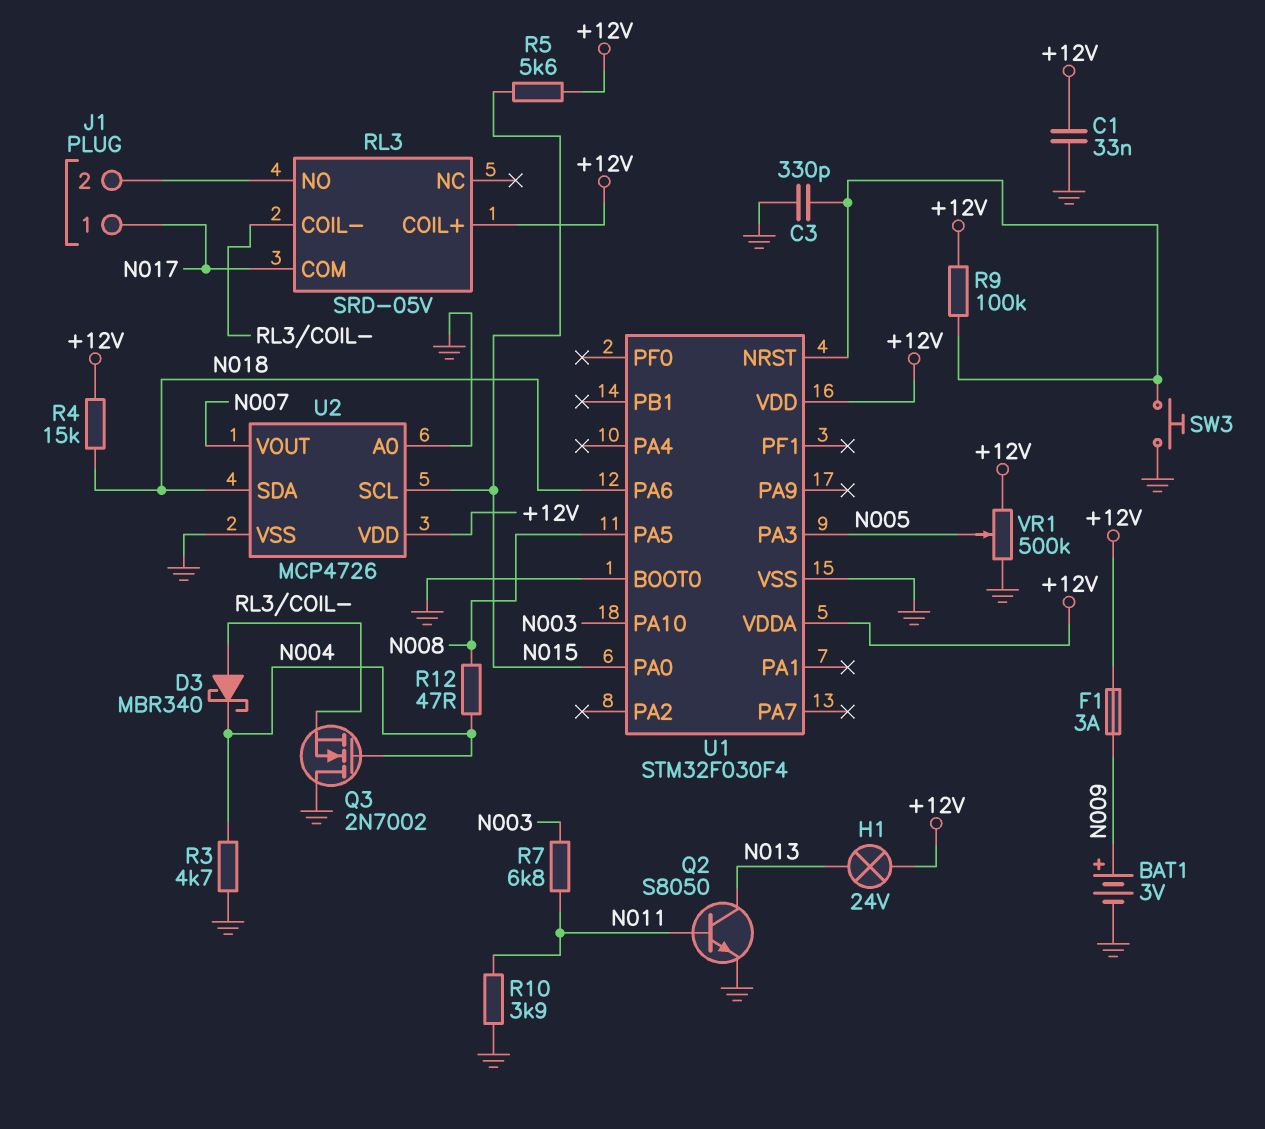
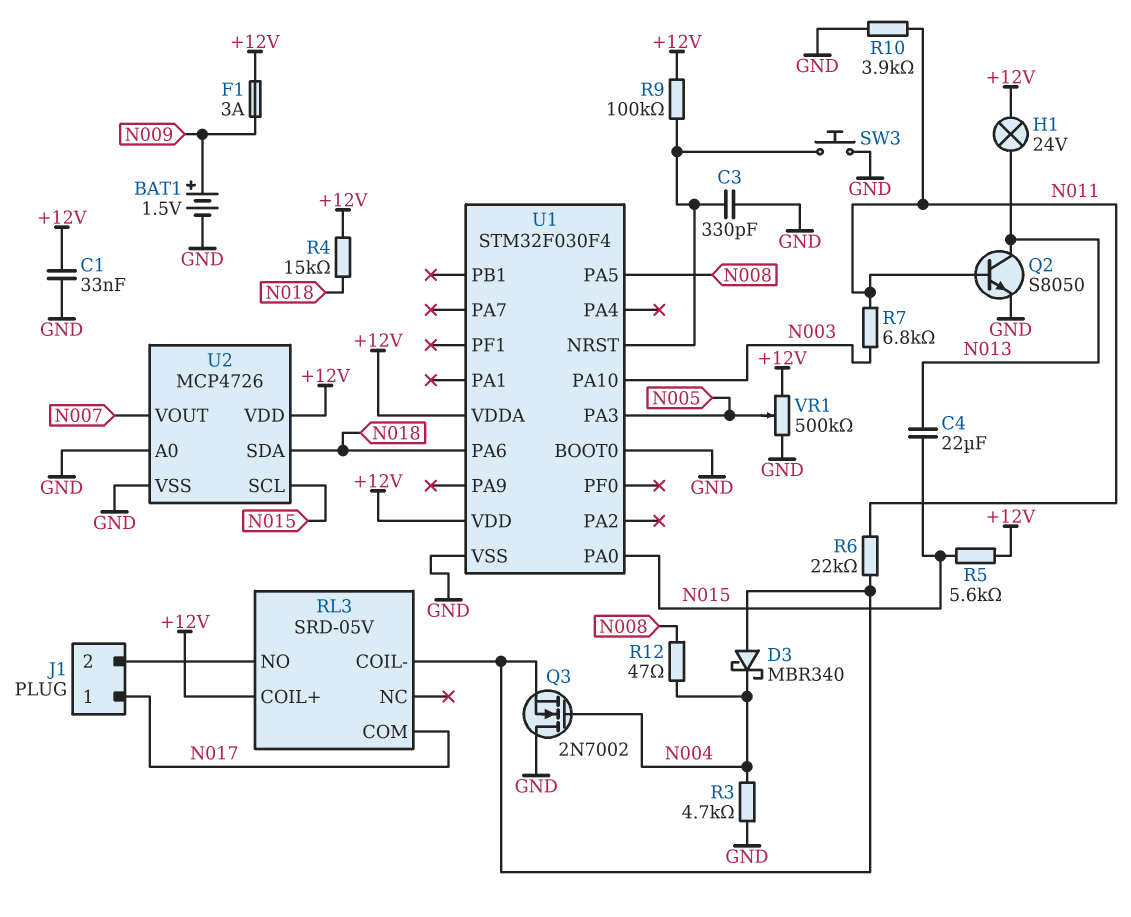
BAT1: 3V (plus N009, minus GND) -> 1.5V (plus N009, minus GND)
C4: none -> 22uF (N013, N015)
R6: none -> 22k (N011, RL3/COIL-)

